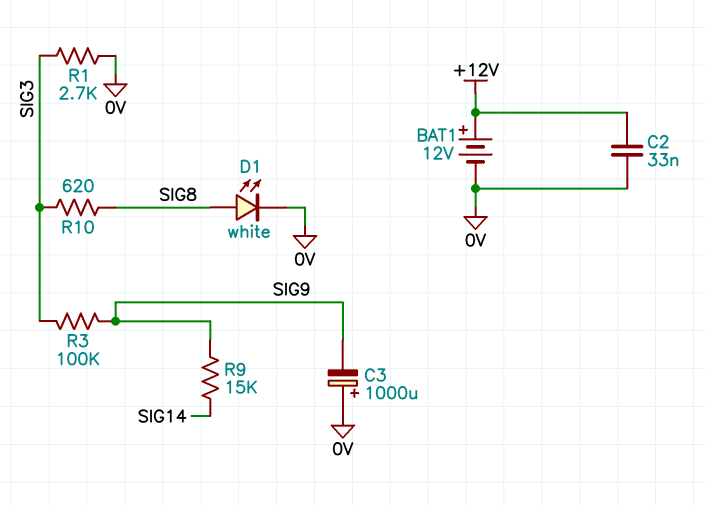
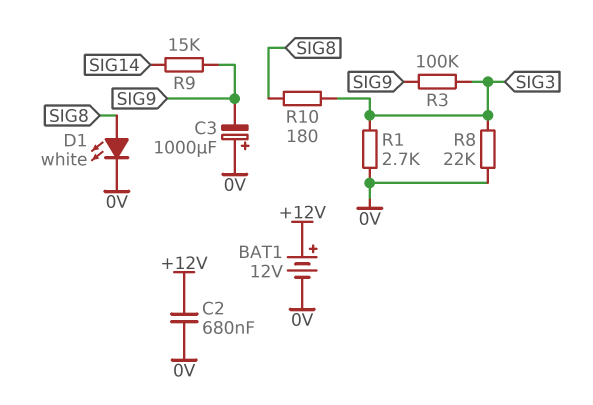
C2: 33nF (+12V, 0V) -> 680nF (+12V, 0V)
R8: none -> 22k (0V, SIG3)
R10: 620 (SIG3, SIG8) -> 180 (SIG3, SIG8)

